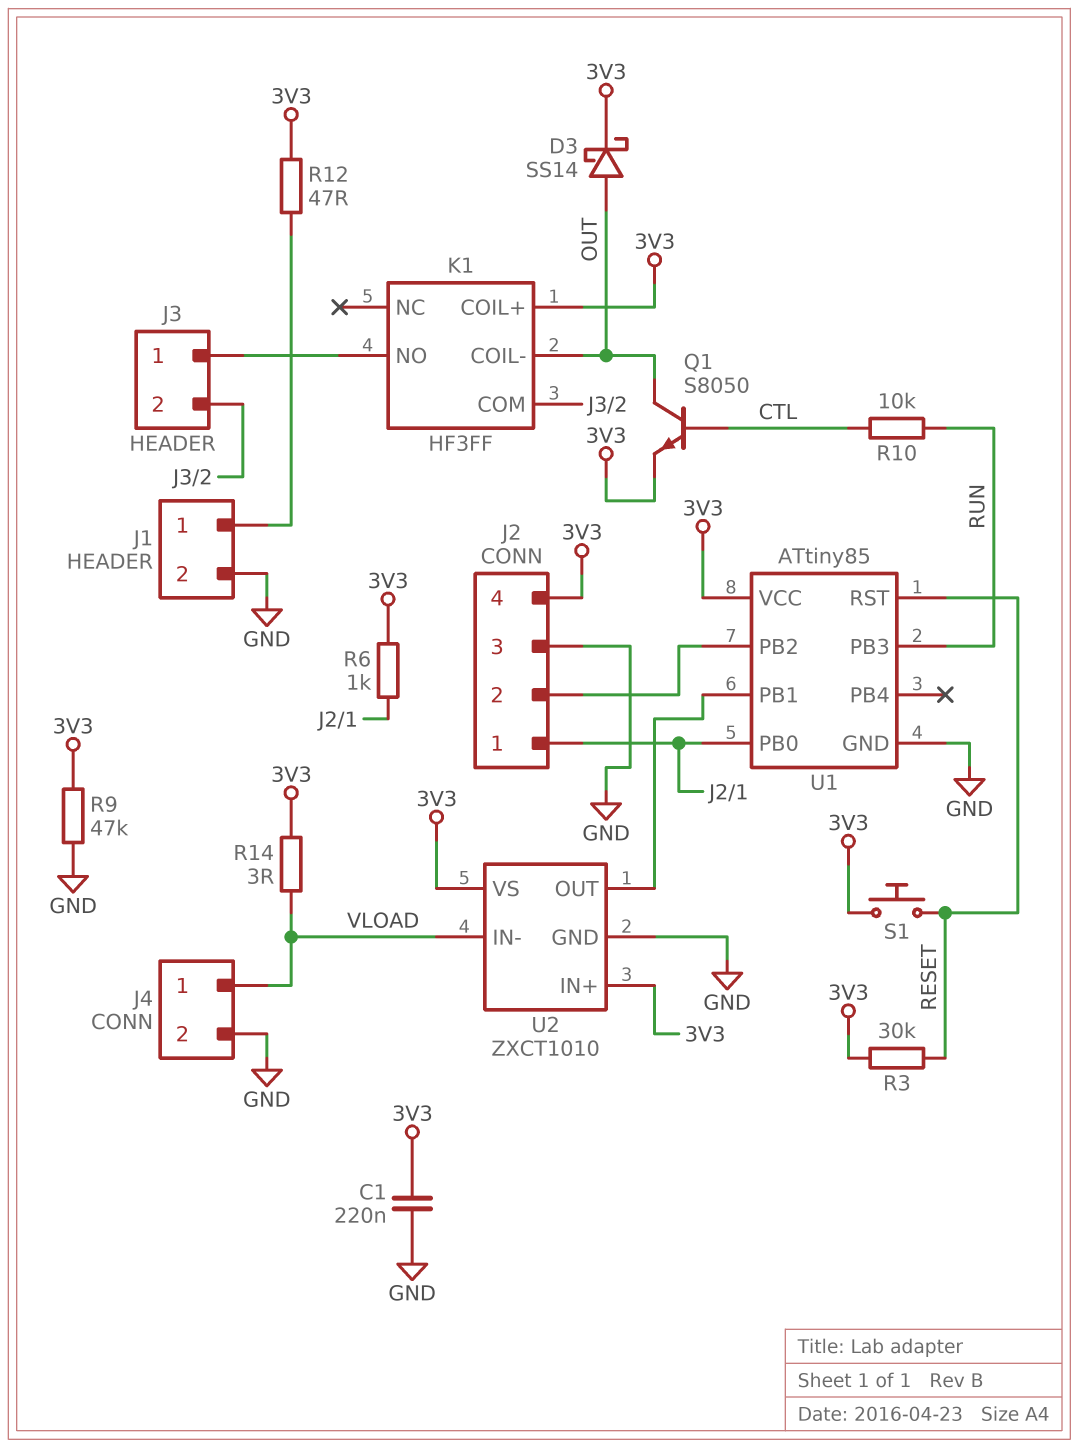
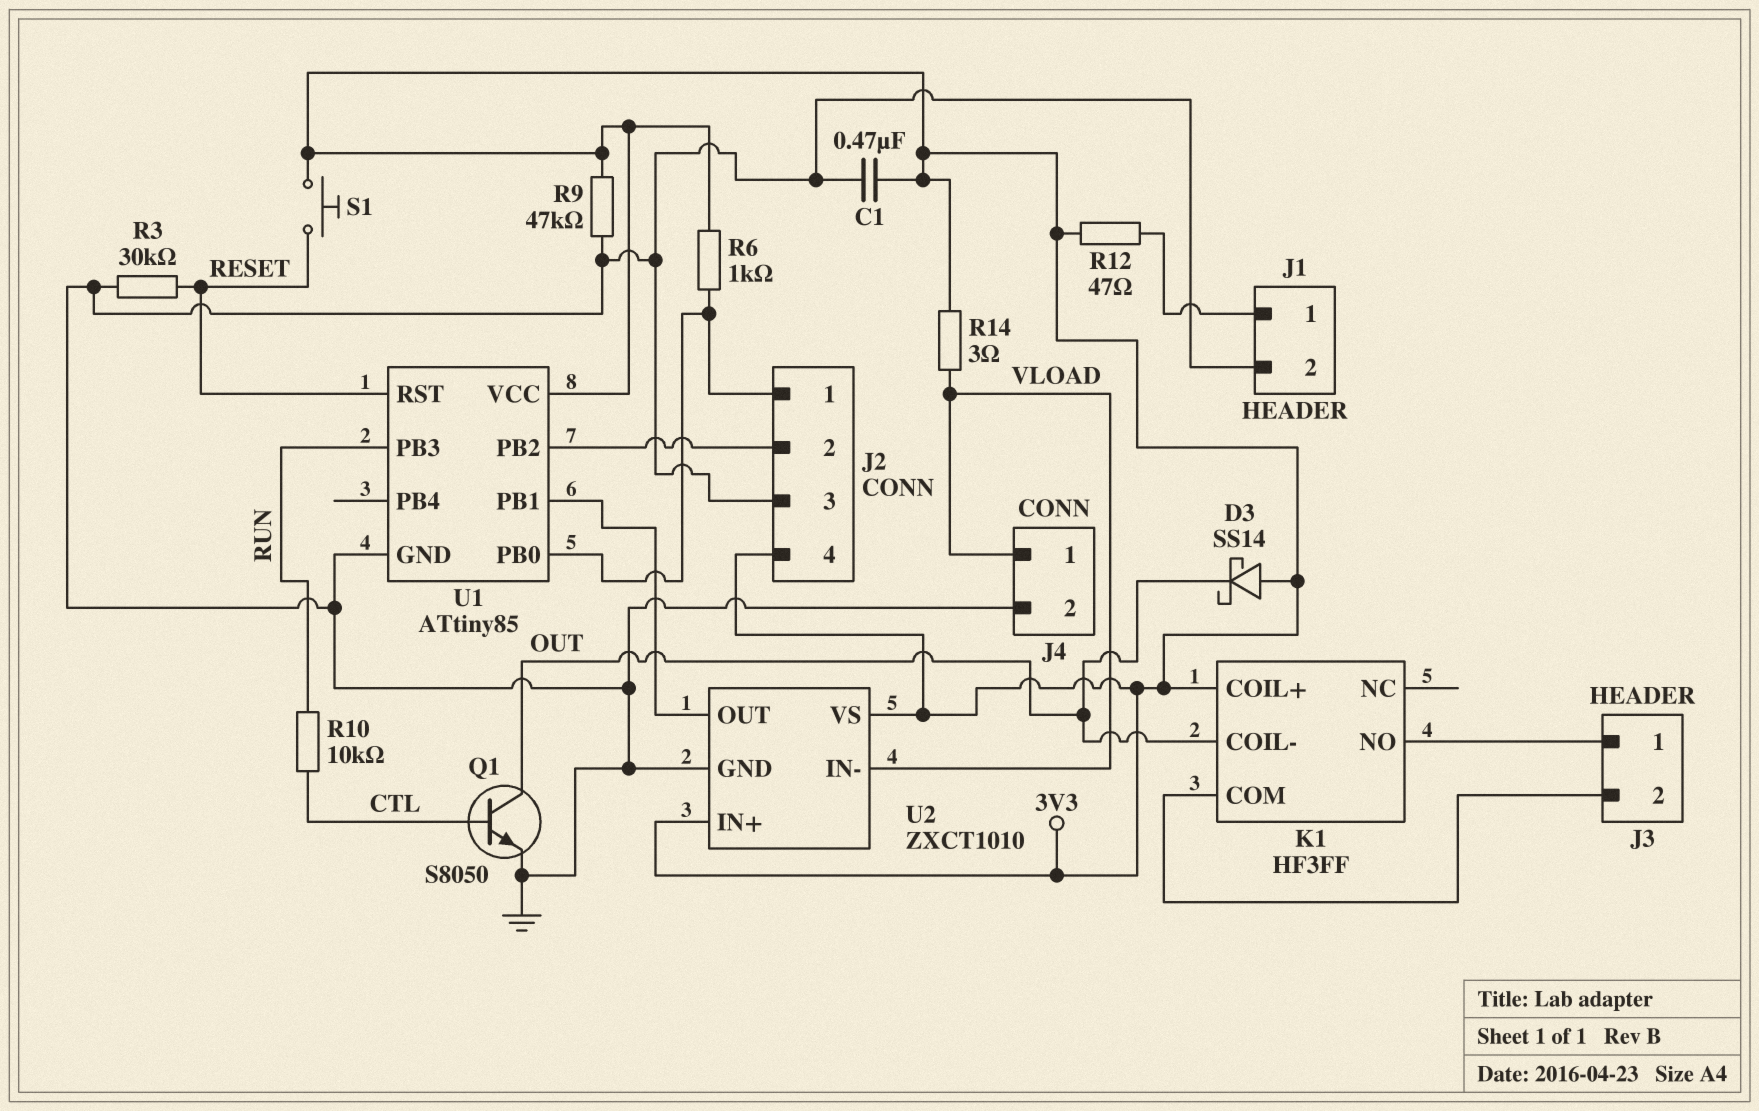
C1: 220nF (3V3, GND) -> 470nF (3V3, GND)
D3: schottky SS14 (A OUT, K 3V3) -> schottky SS14 (A 3V3, K OUT)
Q1: NPN S8050 (B CTL, C OUT, E 3V3) -> NPN S8050 (B CTL, C OUT, E GND)
R3: 30k (3V3, RESET) -> 30k (GND, RESET)

